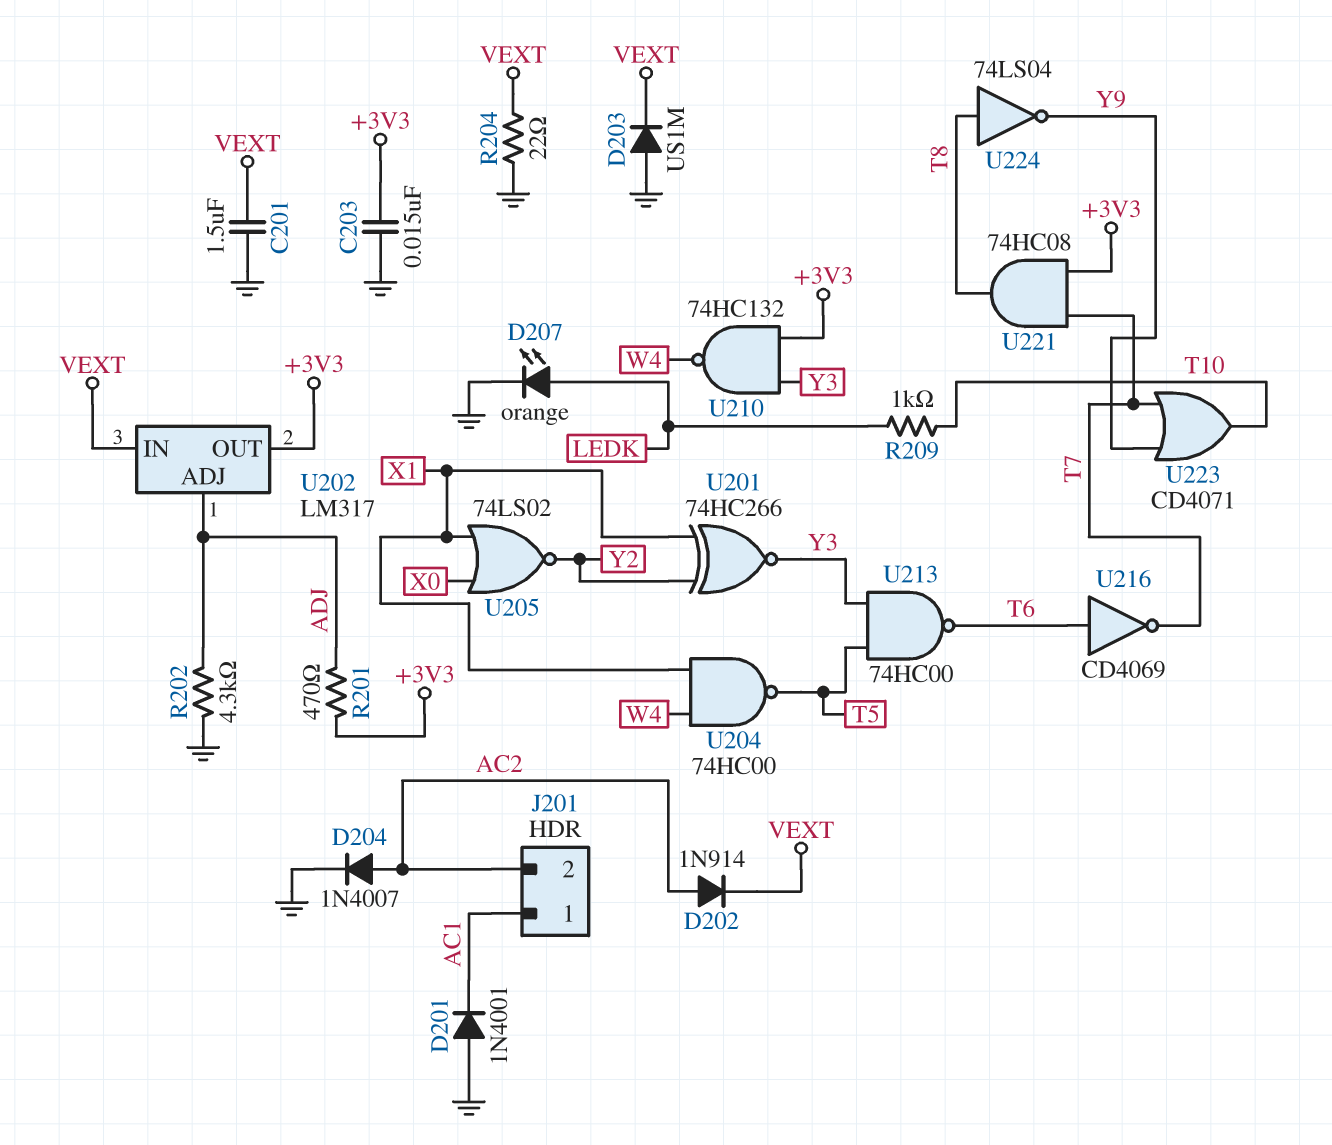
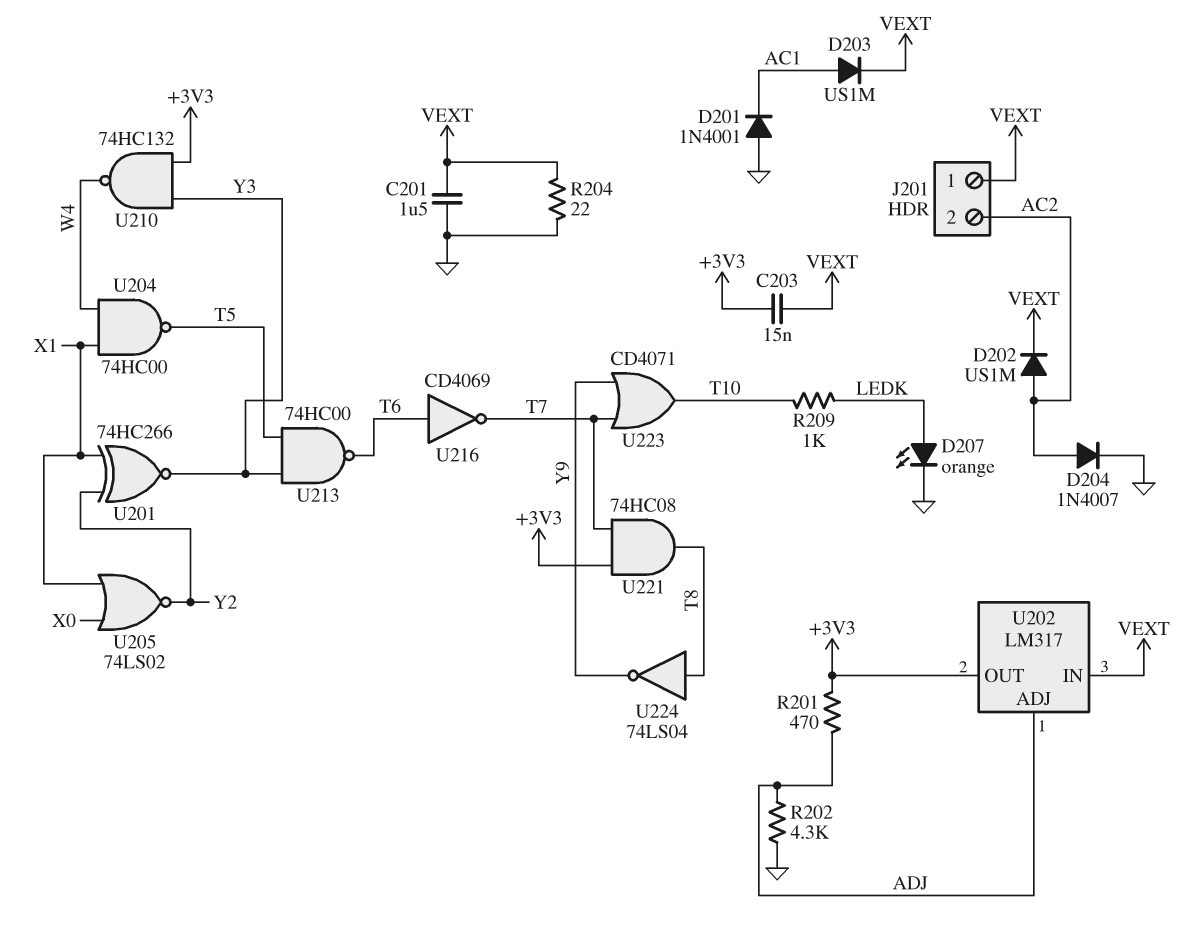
C203: 15nF (+3V3, GND) -> 15nF (+3V3, VEXT)
D202: diode 1N914 (A AC2, K VEXT) -> diode US1M (A AC2, K VEXT)
D203: diode US1M (A GND, K VEXT) -> diode US1M (A AC1, K VEXT)
J201 pin 1: AC1 -> VEXT

